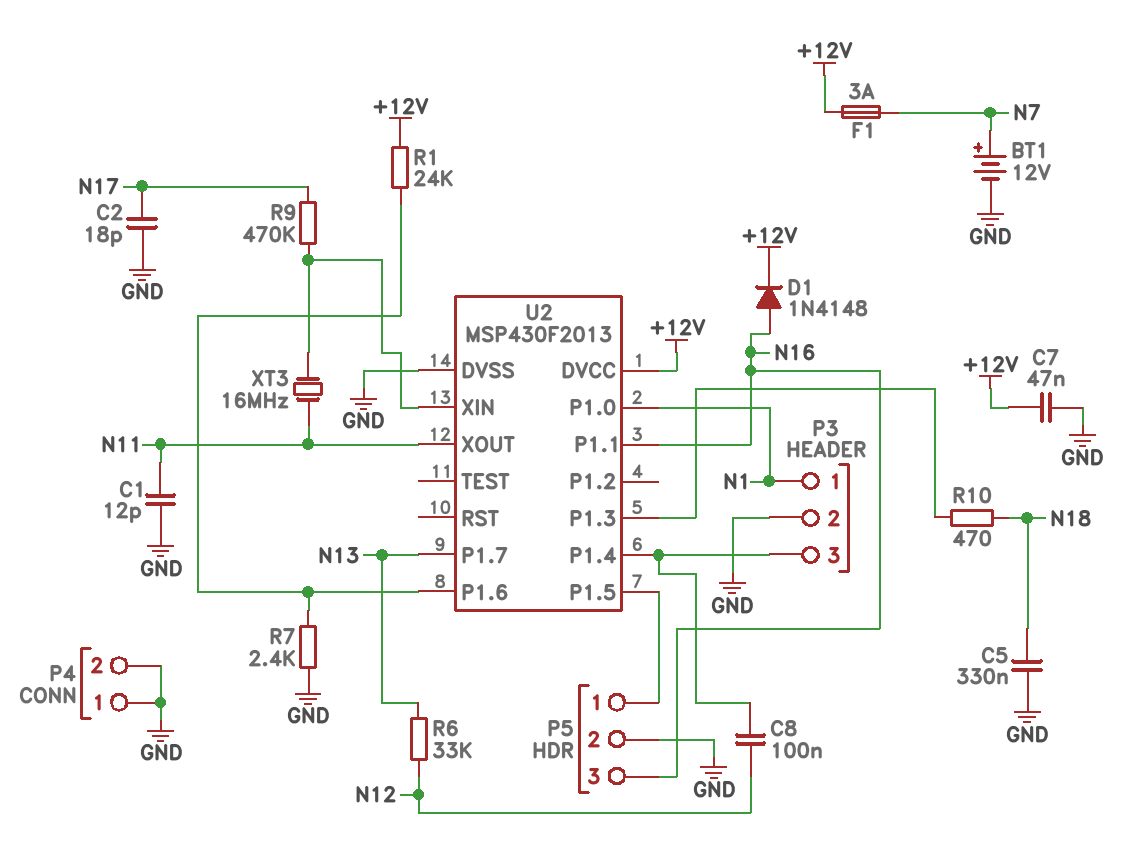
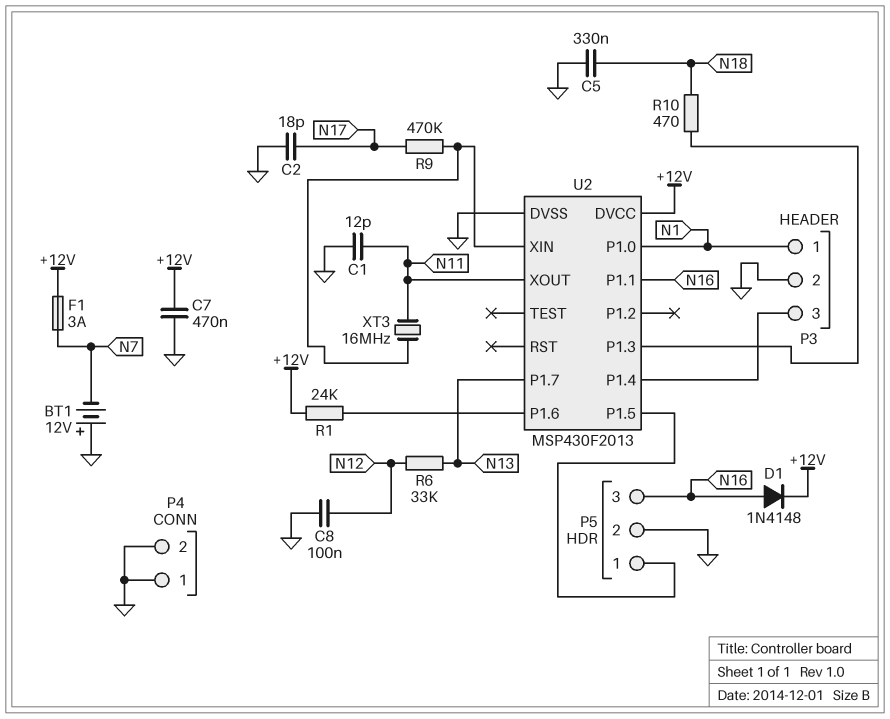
BT1: 12V (plus N7, minus GND) -> 12V (plus GND, minus N7)
C7: 47nF (+12V, GND) -> 470nF (+12V, GND)
C8: 100nF (N12, P3/3) -> 100nF (GND, N12)
R7: 2.4k (GND, U2/P1.6) -> none

